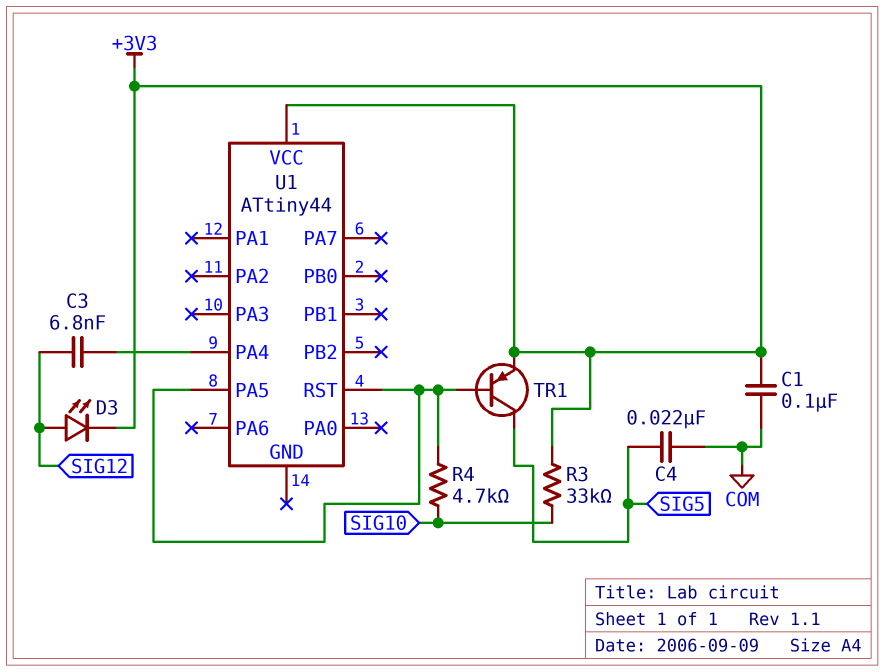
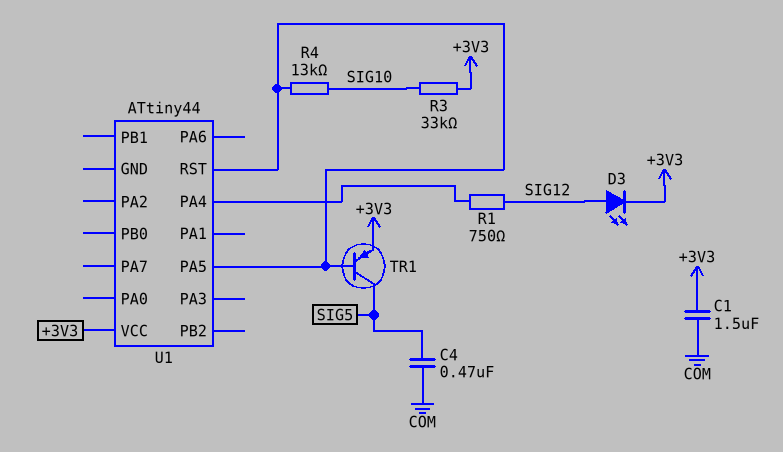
C1: 100nF (+3V3, COM) -> 1.5uF (+3V3, COM)
C3: 6.8nF (SIG12, U1/PA4) -> none
C4: 22nF (COM, SIG5) -> 470nF (COM, SIG5)
R1: none -> 750 (SIG12, U1/PA4)
R4: 4.7k (SIG10, U1/PA5) -> 13k (SIG10, U1/PA5)

